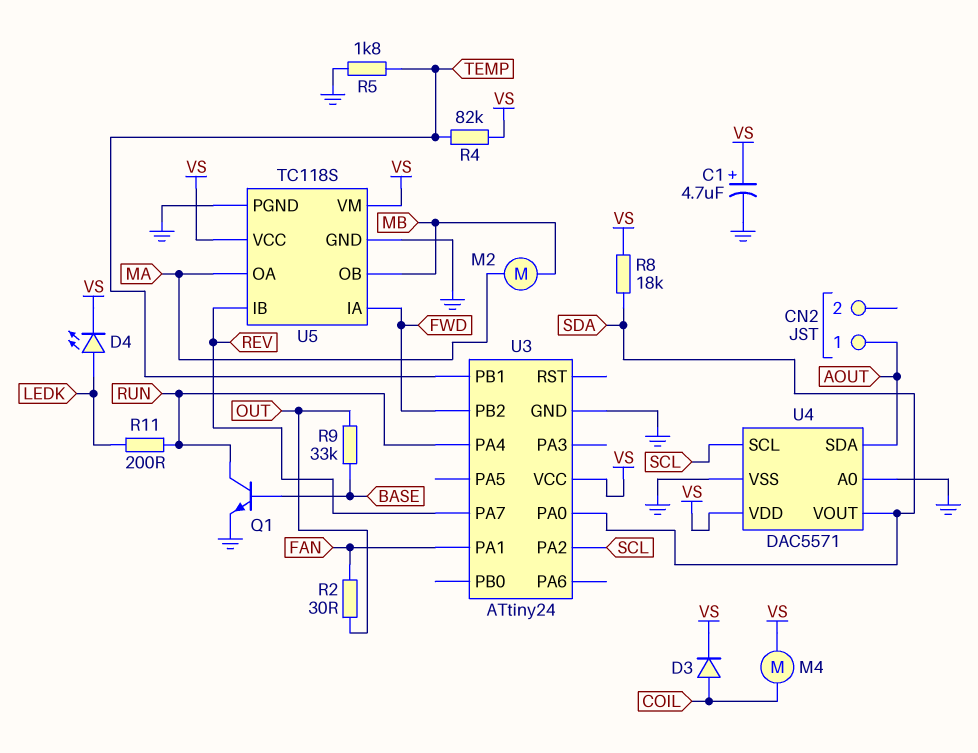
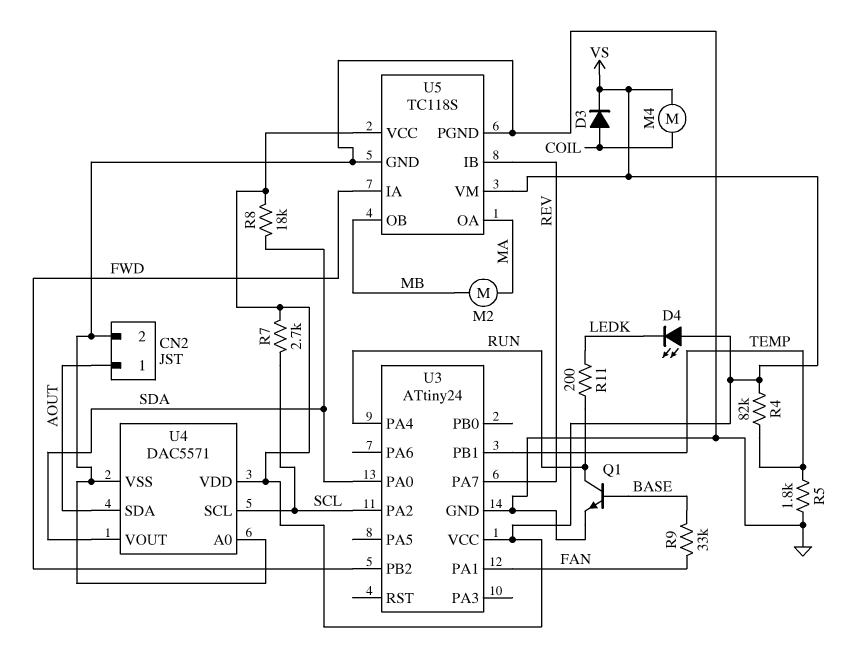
C1: 4.7uF (plus VS, minus GND) -> none
CN2 pin 2: none -> GND
D4: LED (A LEDK, K VS) -> LED (A VS, K LEDK)
R2: 30 (FAN, OUT) -> none
R7: none -> 2.7k (SCL, VS)
R9: 33k (BASE, OUT) -> 33k (BASE, FAN)

